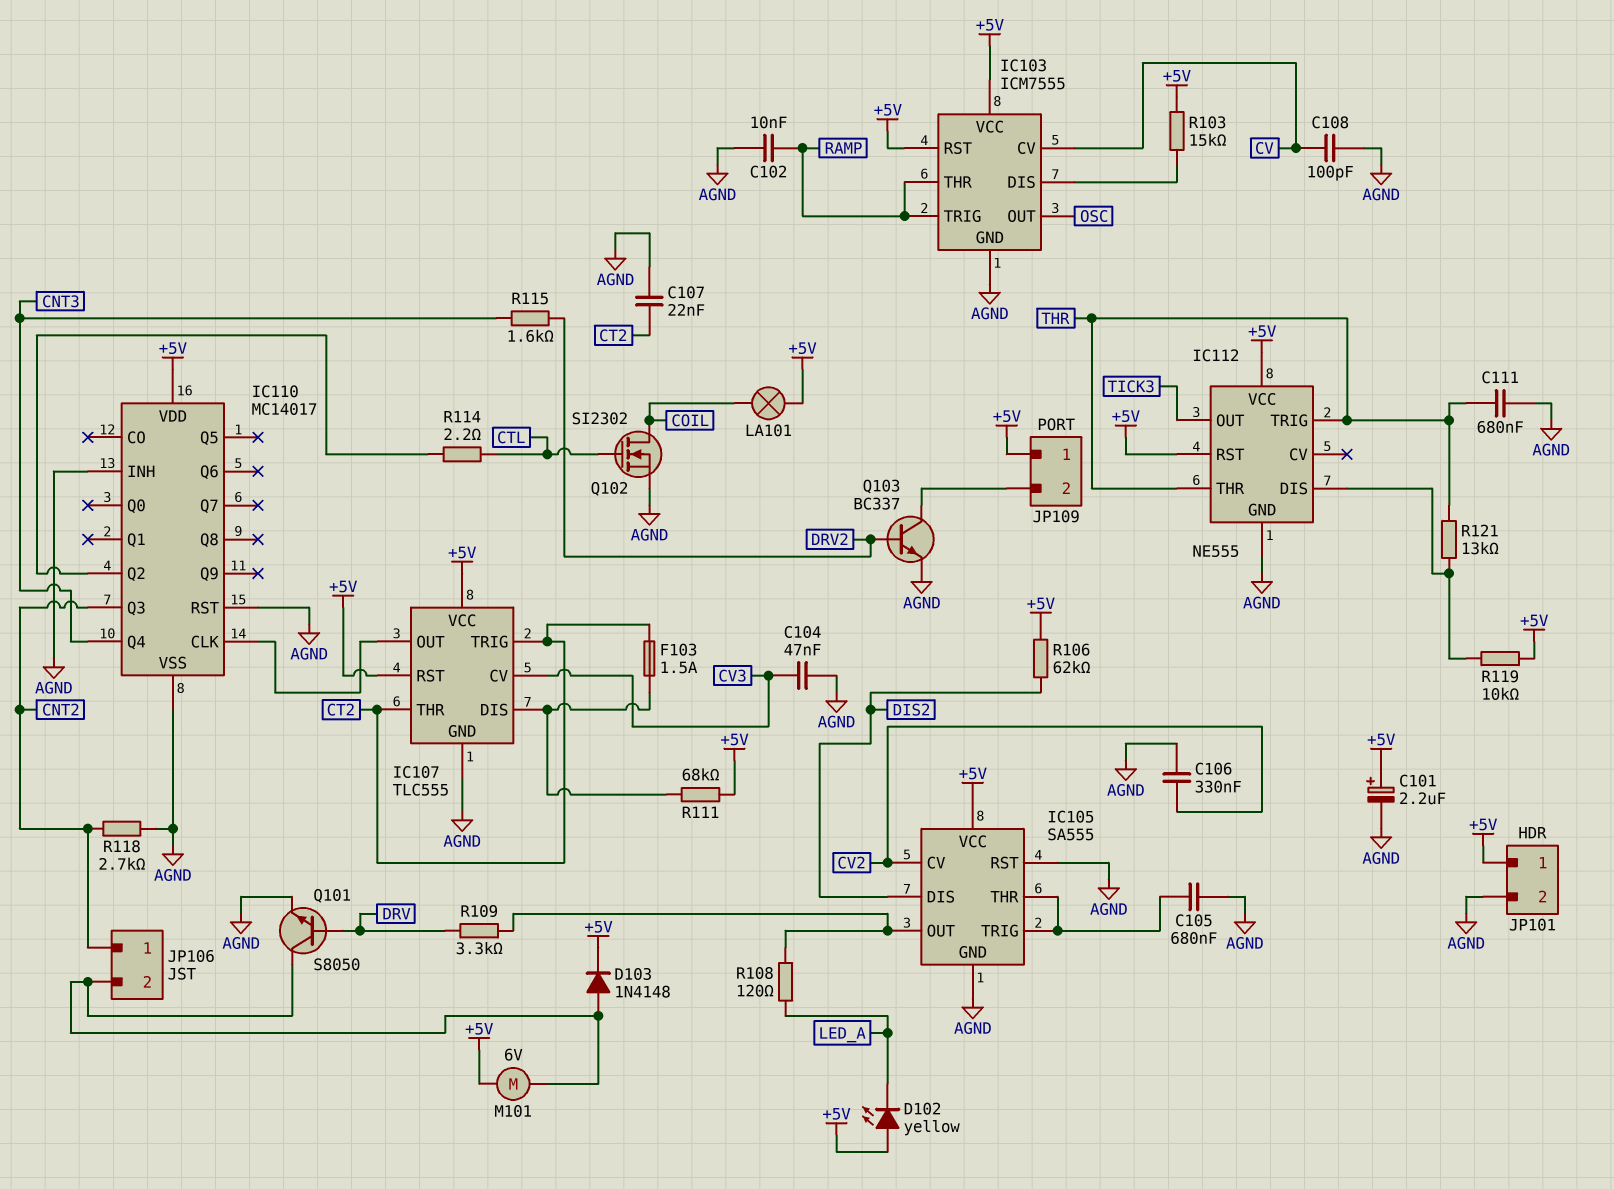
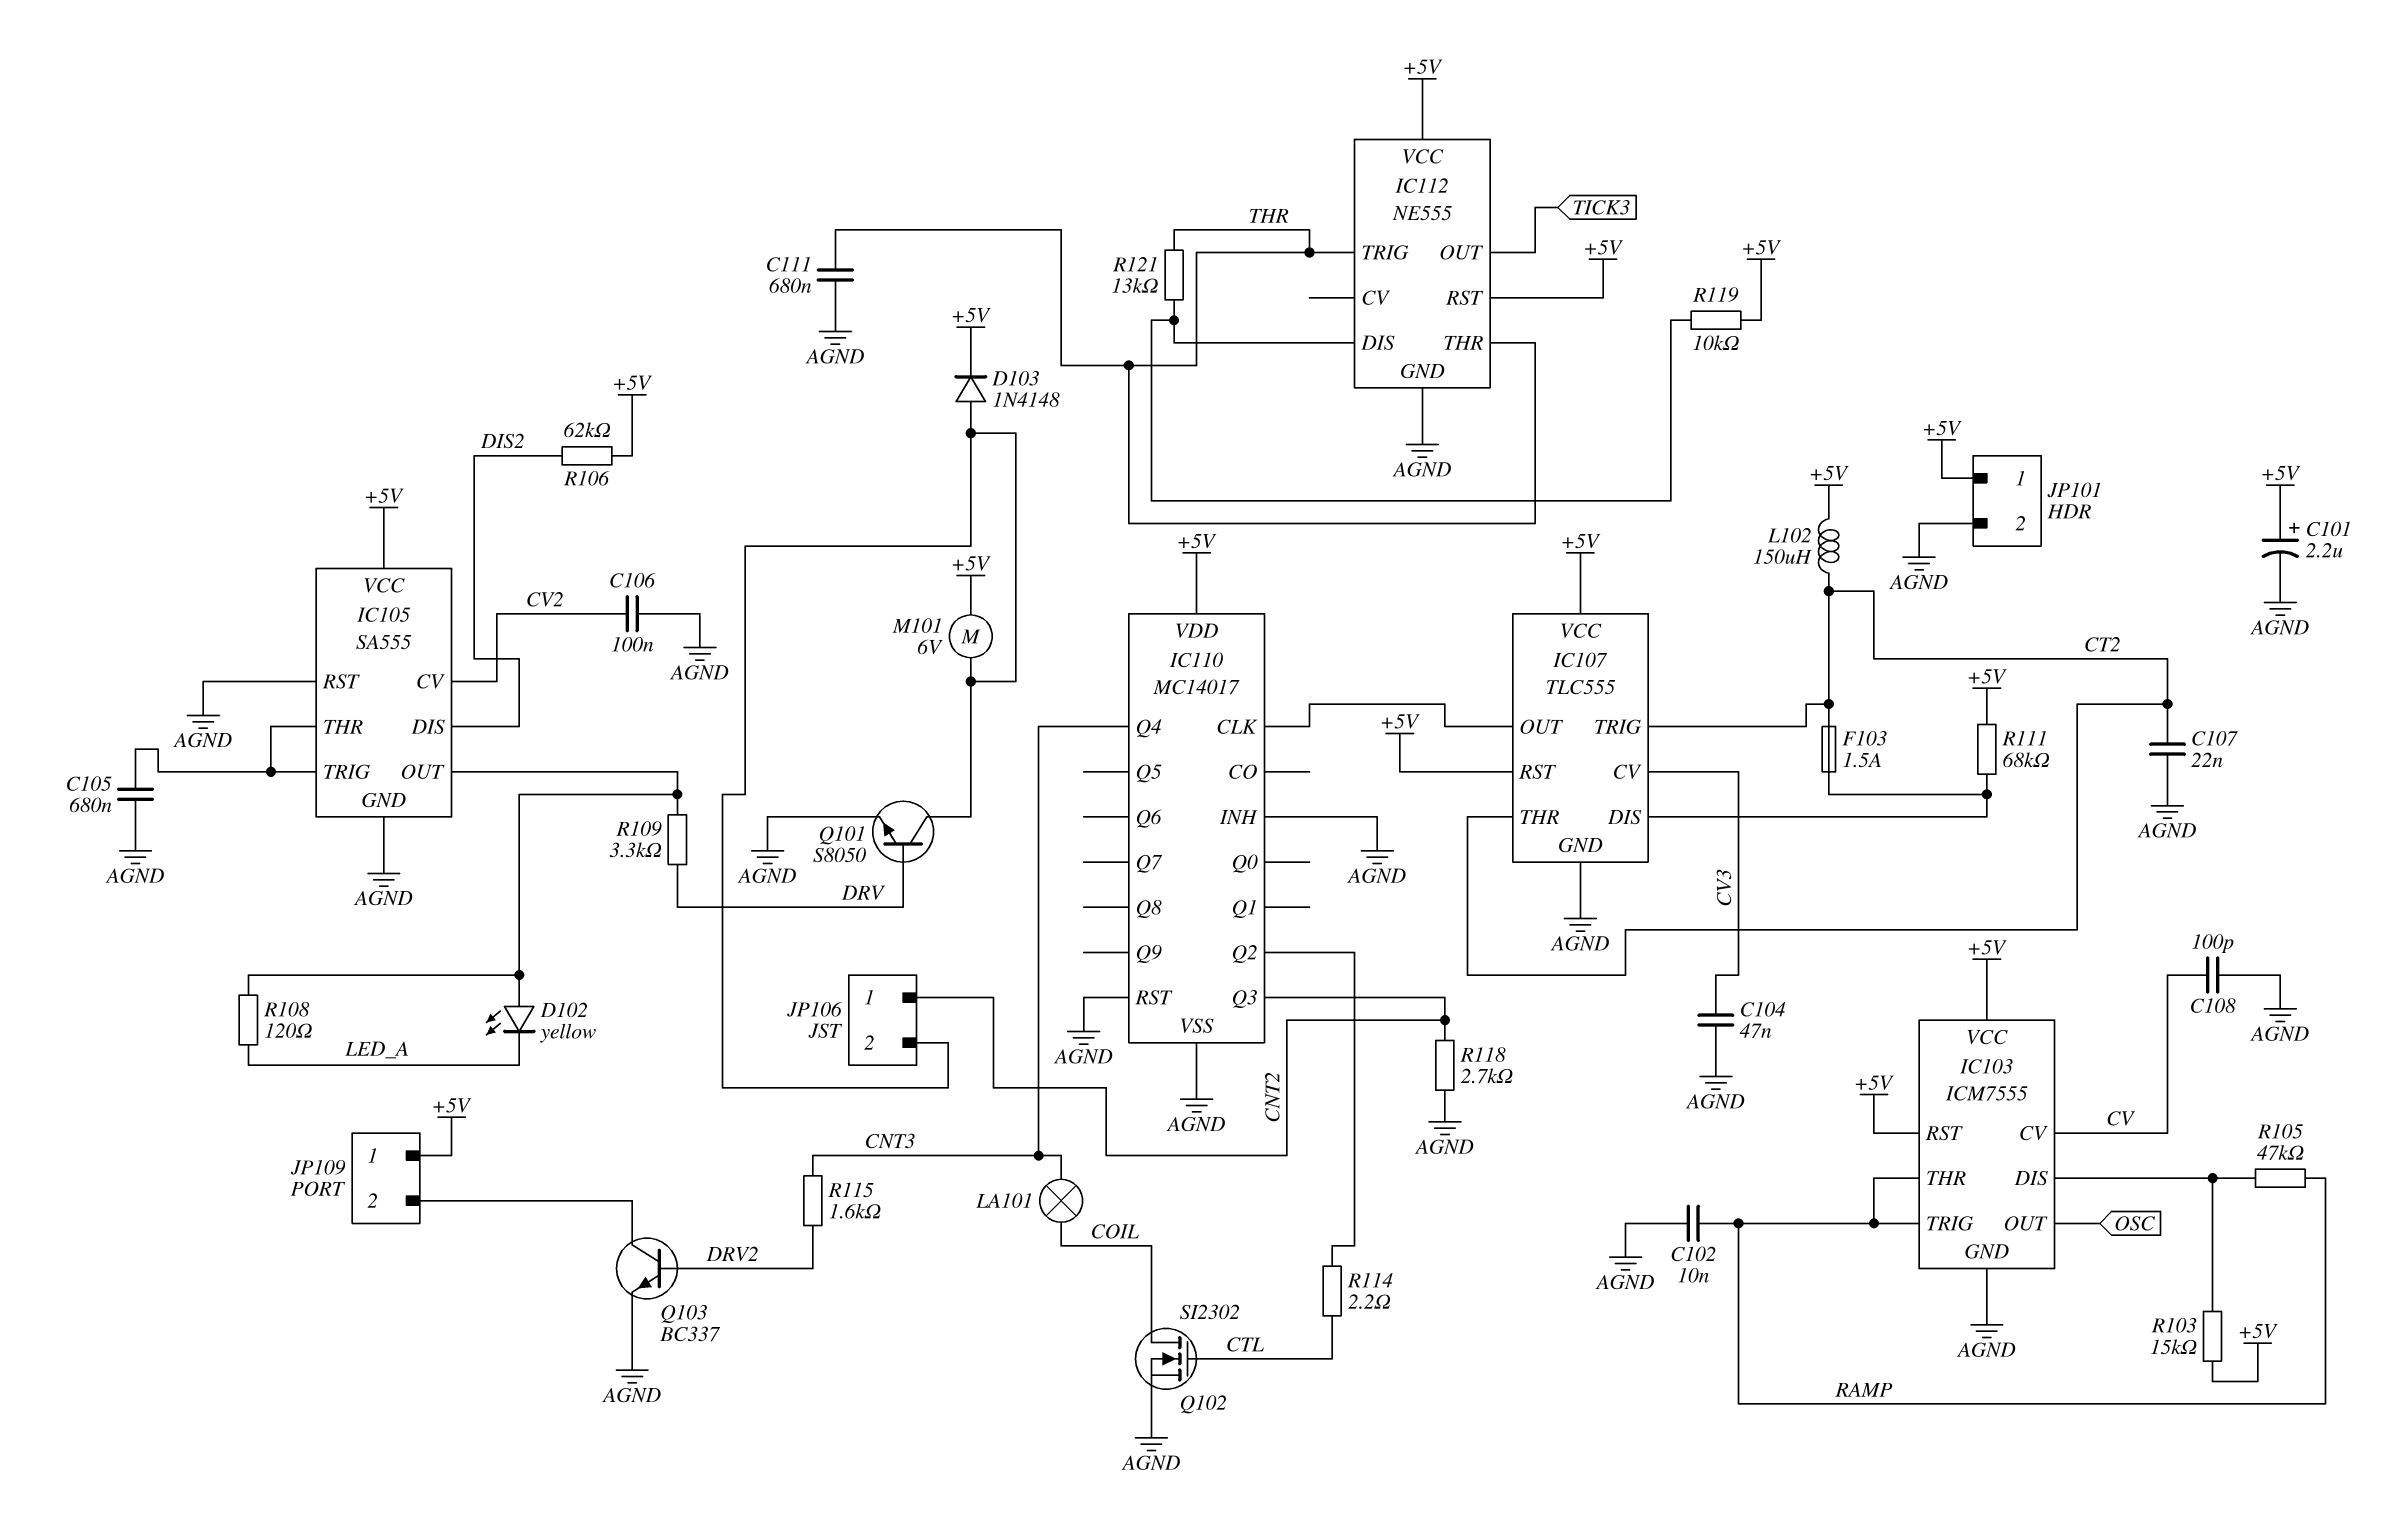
C106: 330nF (AGND, CV2) -> 100nF (AGND, CV2)
D102: LED yellow (A +5V, K LED_A) -> LED yellow (A IC105/OUT, K LED_A)
L102: none -> 150uH (+5V, CT2)
LA101: lamp (+5V, COIL) -> lamp (CNT3, COIL)
R105: none -> 47k (IC103/DIS, RAMP)

